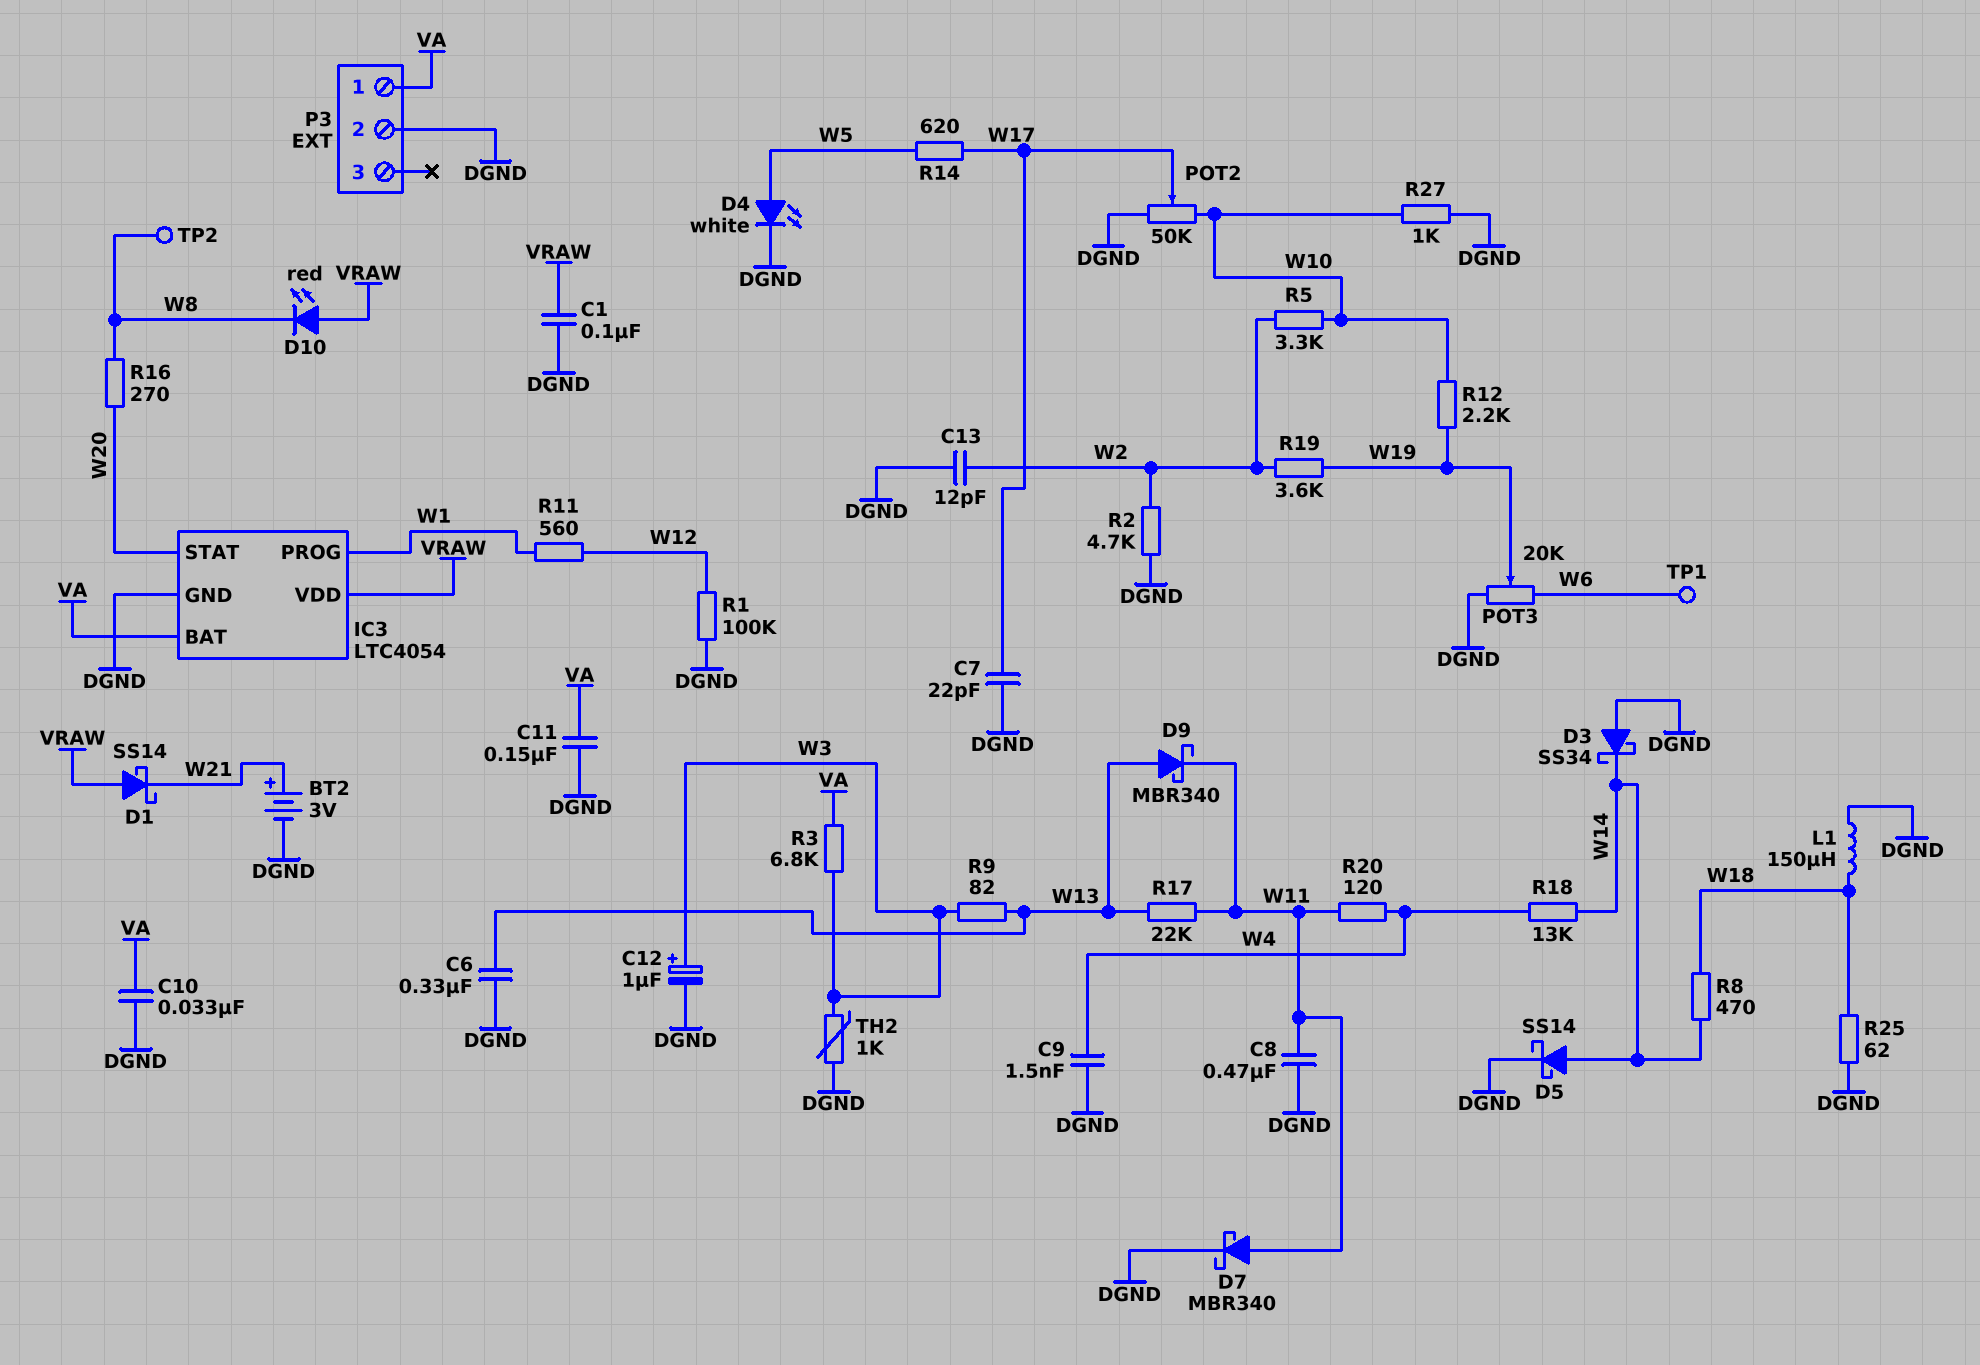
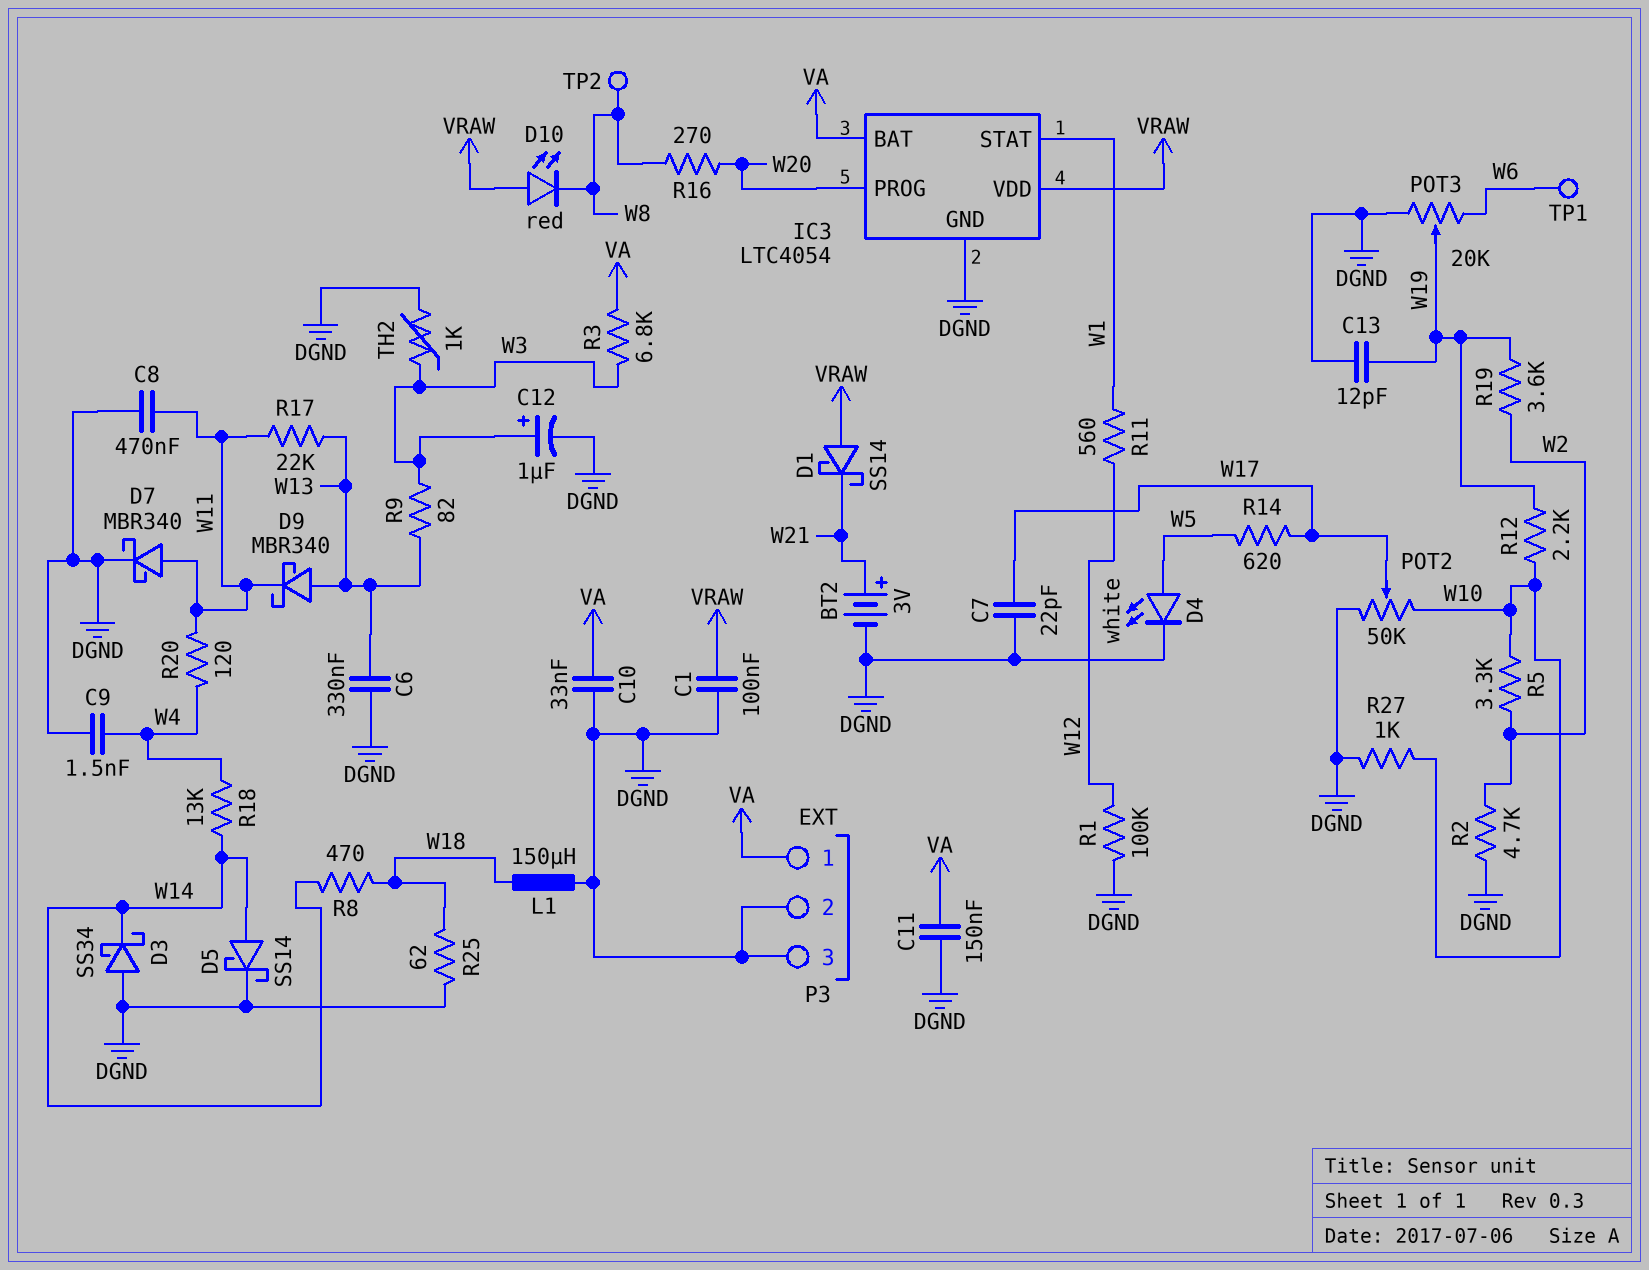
C13: 12pF (DGND, W2) -> 12pF (DGND, W19)
IC3 pin PROG: W1 -> W20
IC3 pin STAT: W20 -> W1
P3 pin 3: none -> DGND

